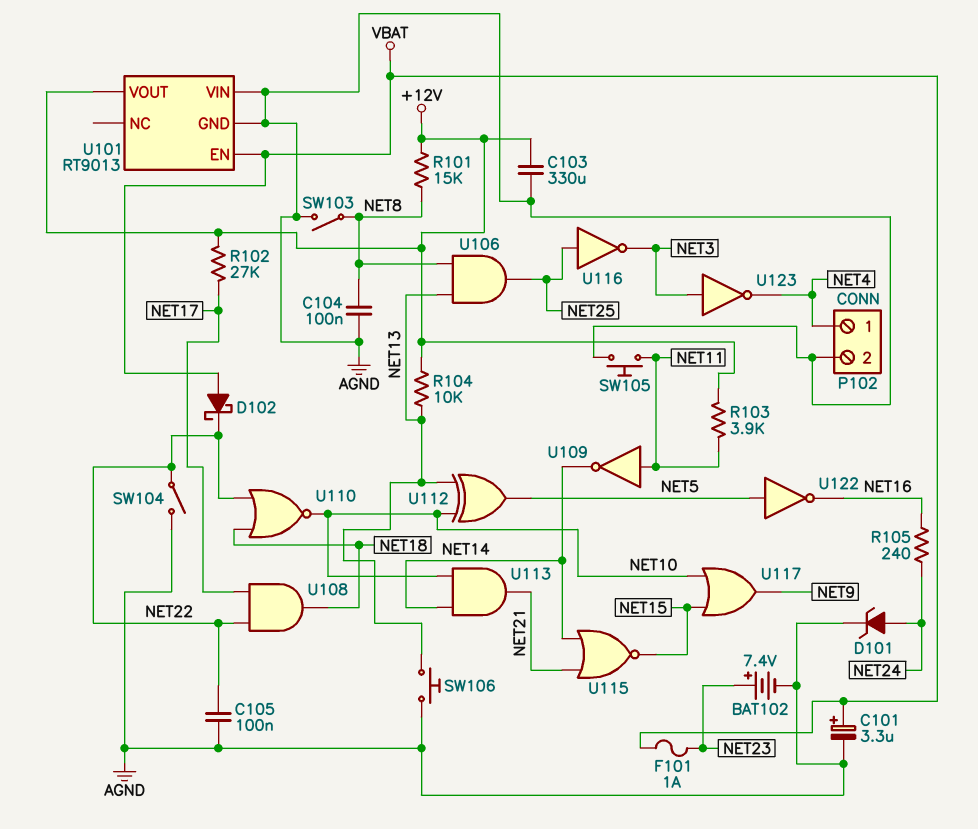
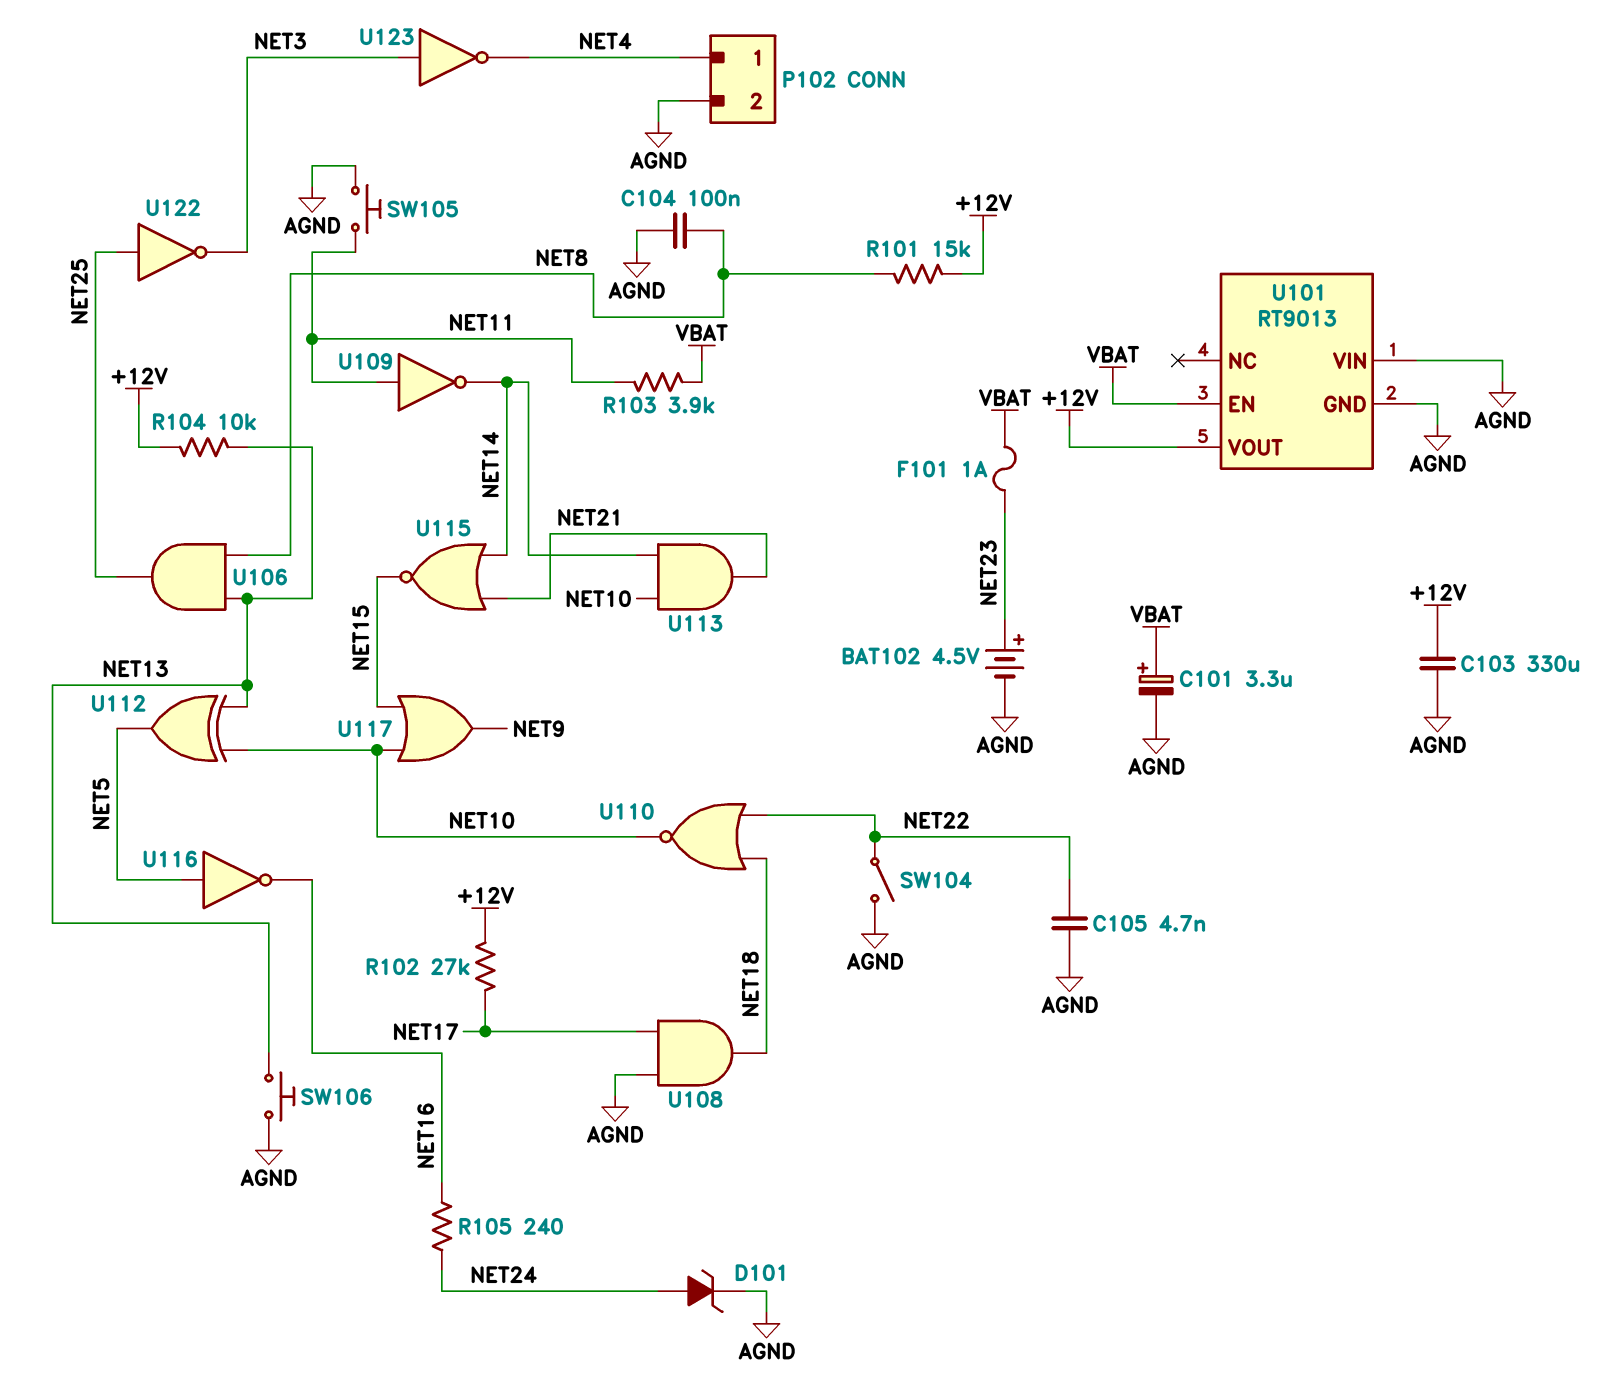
BAT102: 7.4V (plus NET23, minus AGND) -> 4.5V (plus NET23, minus AGND)
C105: 100nF (AGND, NET22) -> 4.7nF (AGND, NET22)
D102: schottky (A VBAT, K NET22) -> none
R103: 3.9k (+12V, NET11) -> 3.9k (NET11, VBAT)
SW103: switch (AGND, NET8) -> none
U108: AND (in NET17, in NET22, out NET18) -> AND (in AGND, in NET17, out NET18)
U116: NOT (in NET25, out NET3) -> NOT (in NET5, out NET16)
U122: NOT (in NET5, out NET16) -> NOT (in NET25, out NET3)

